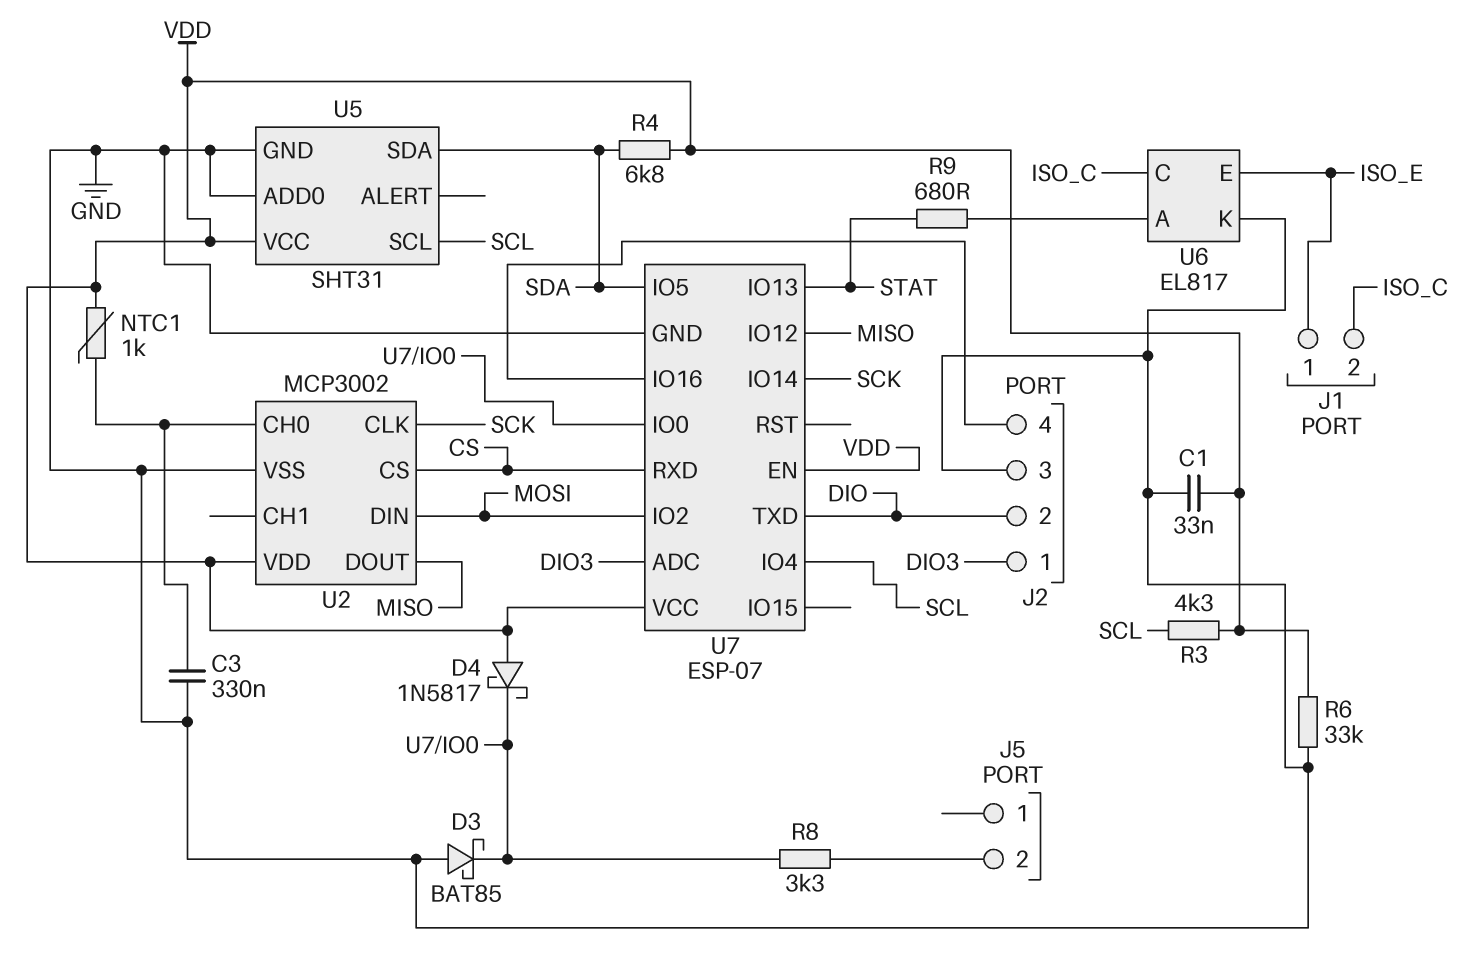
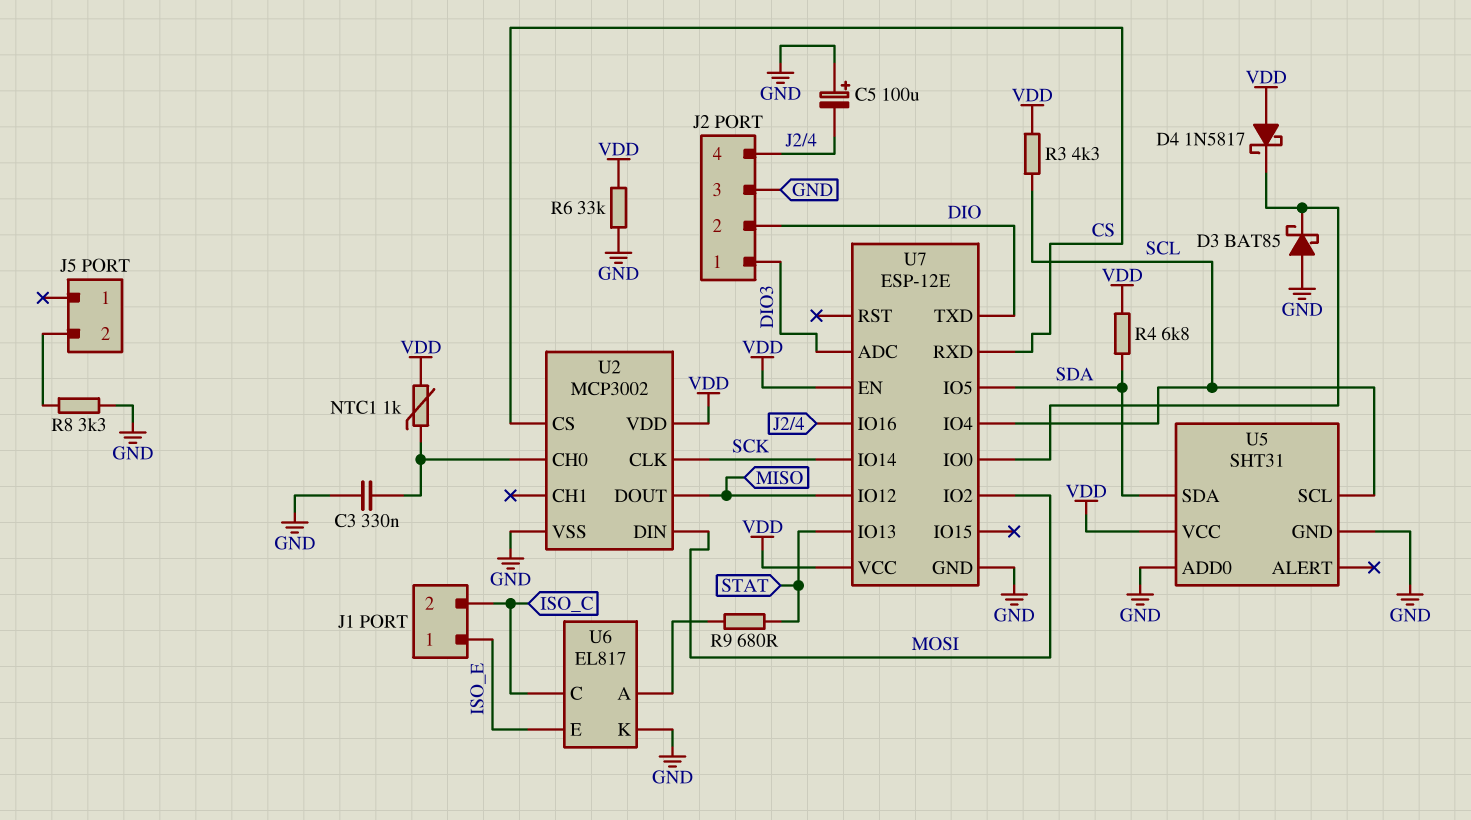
C1: 33nF (GND, VDD) -> none
C5: none -> 100uF (plus GND, minus J2/4)
R8: 3.3k (J5/2, U7/IO0) -> 3.3k (GND, J5/2)
U7: ESP-07 -> ESP-12E

